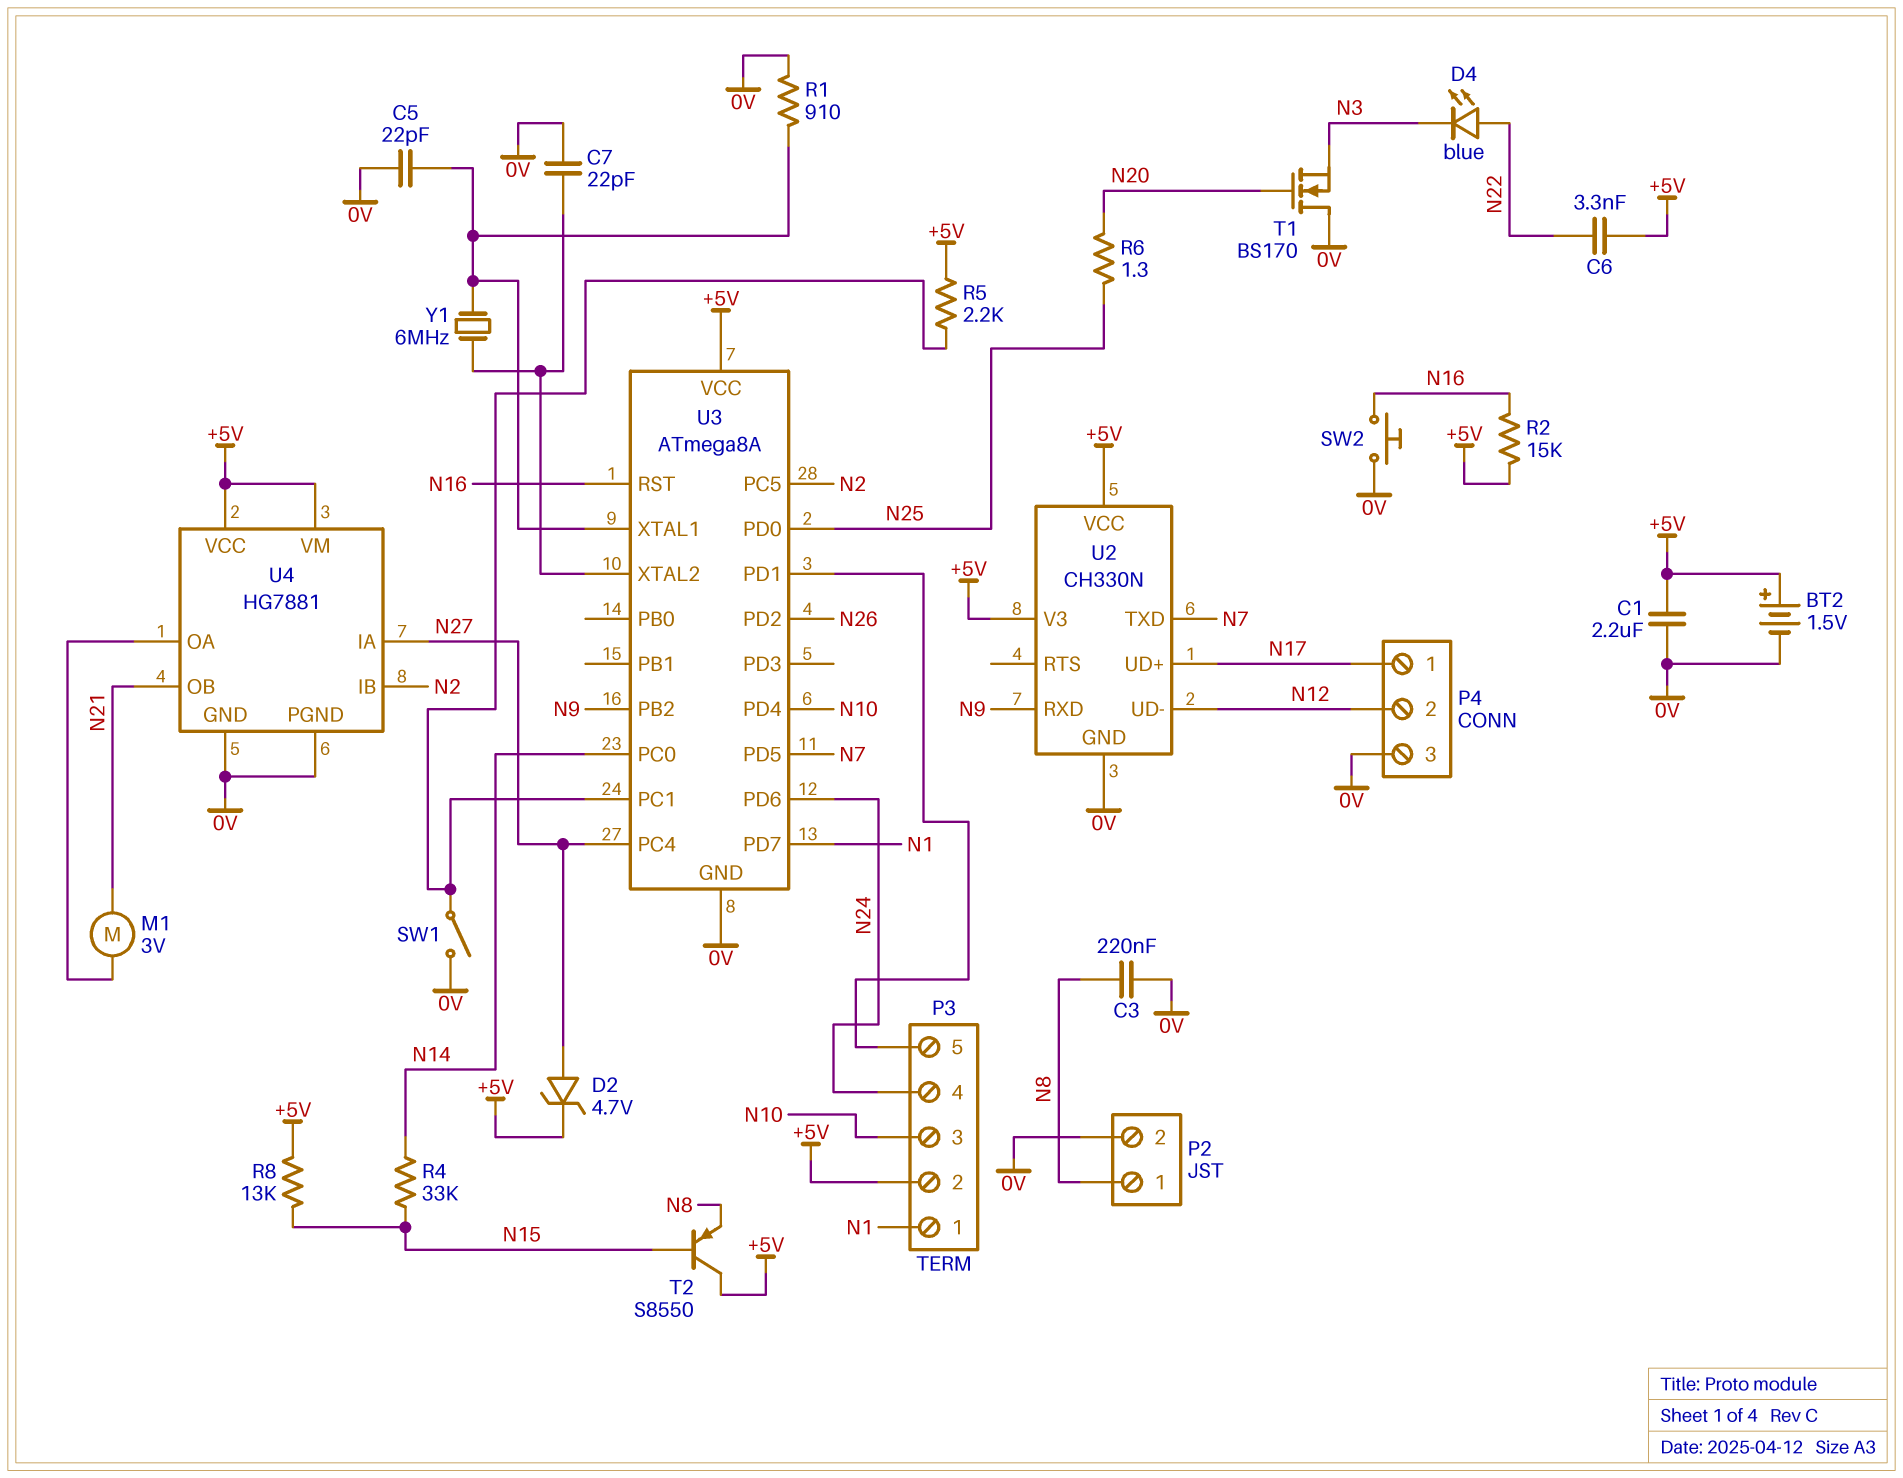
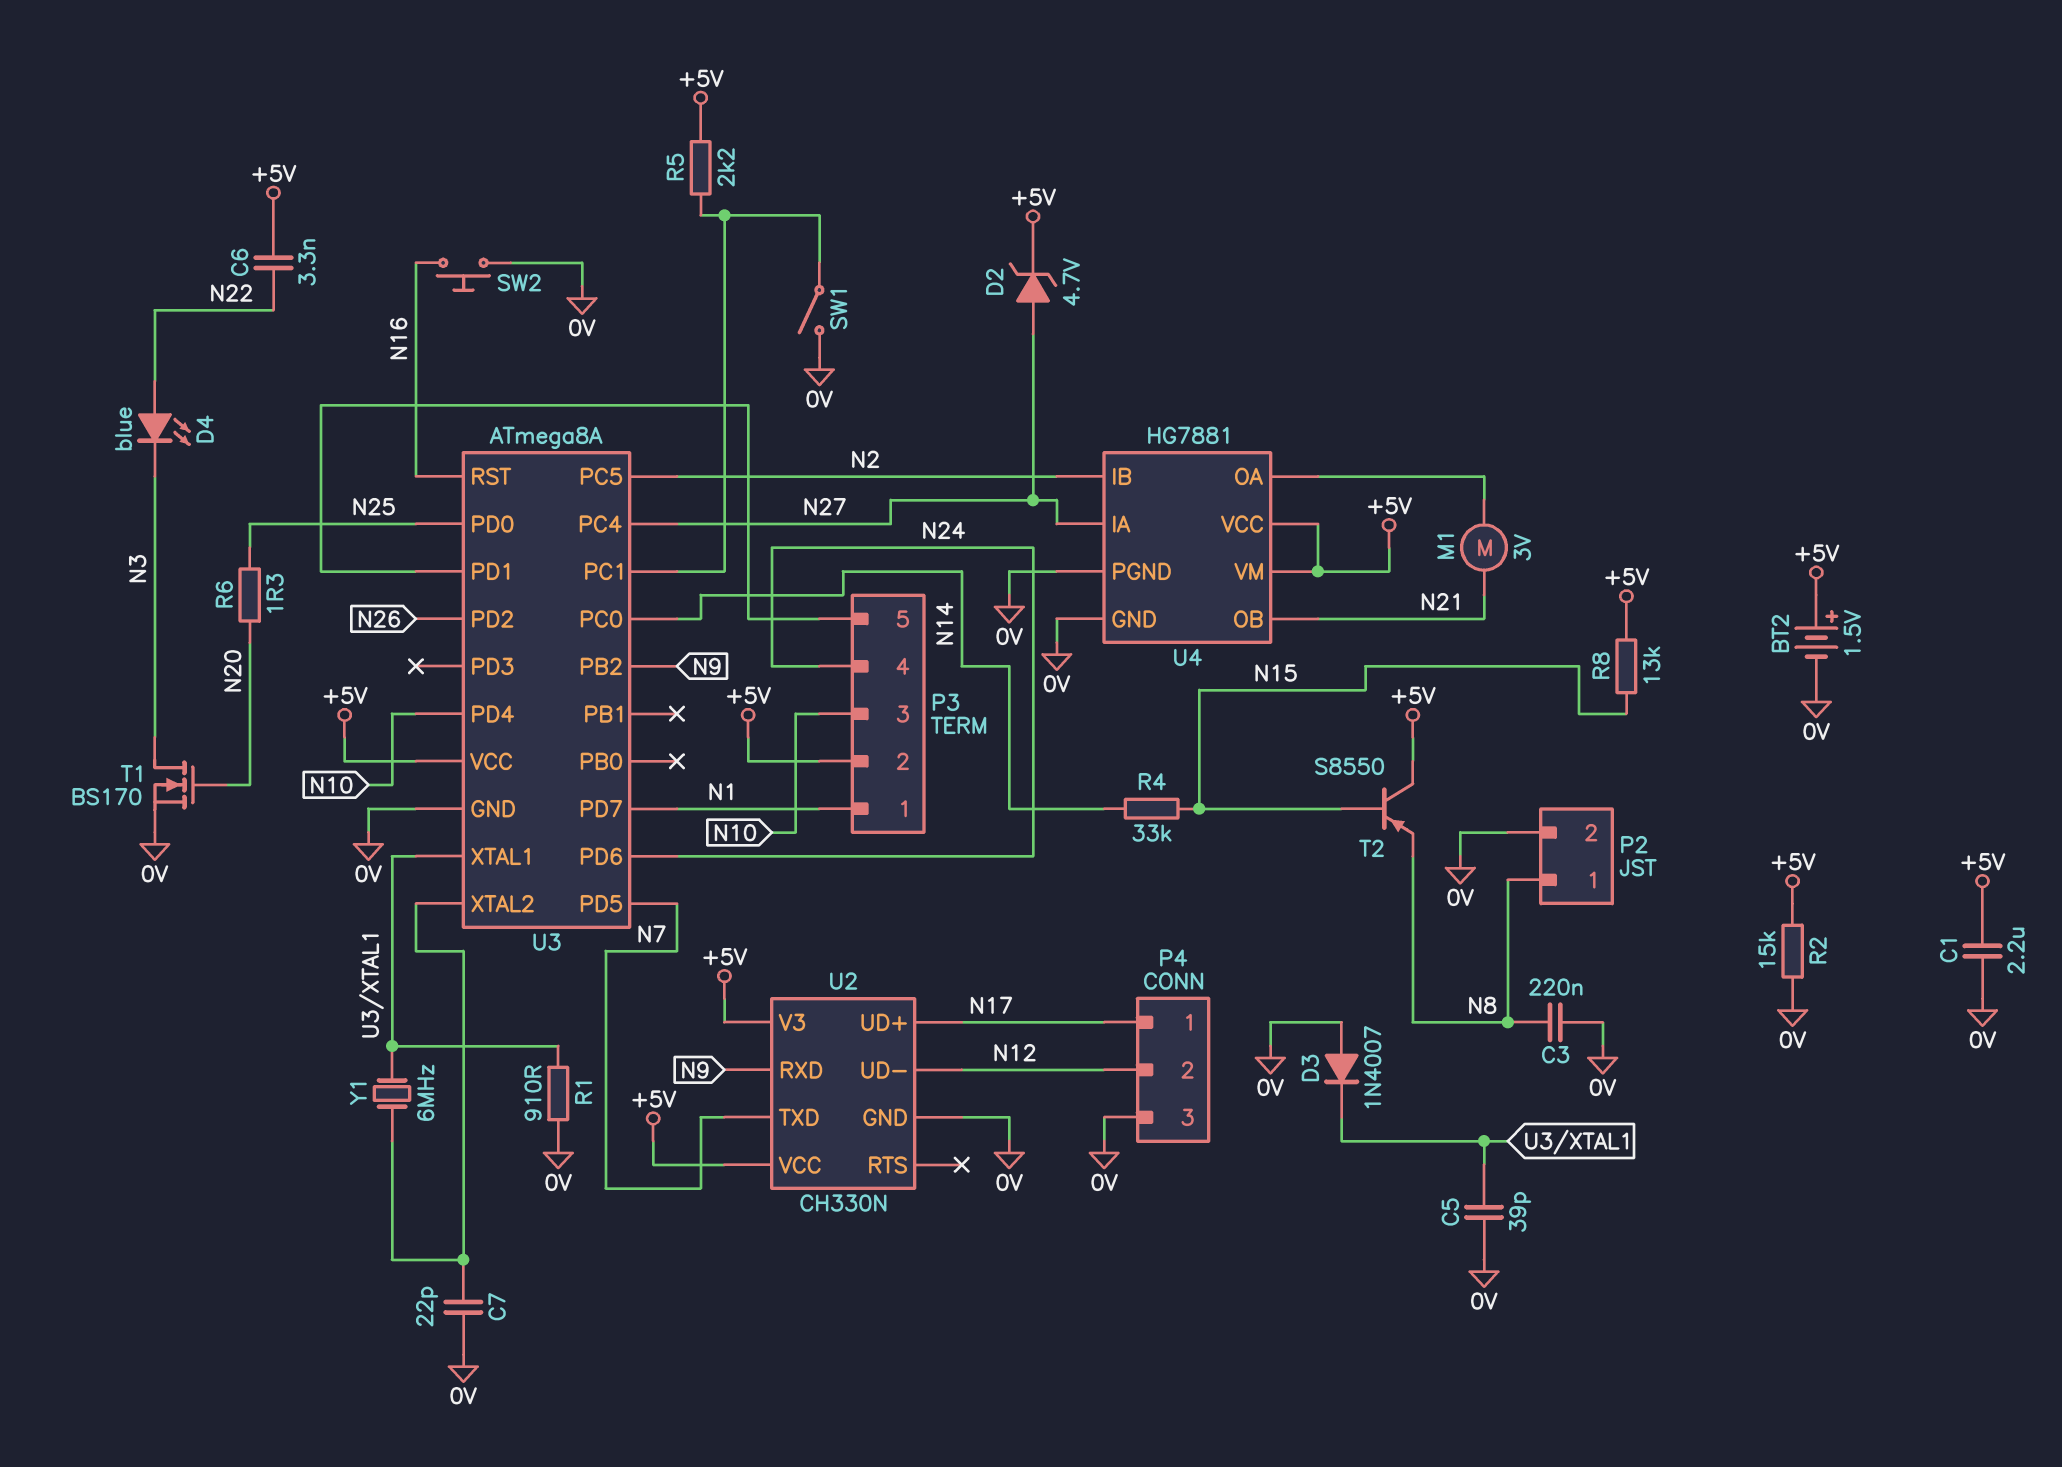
C5: 22pF (0V, U3/XTAL1) -> 39pF (0V, U3/XTAL1)
D3: none -> diode 1N4007 (A 0V, K U3/XTAL1)
R2: 15k (+5V, N16) -> 15k (+5V, 0V)
T1: NMOS BS170 (G N20, D 0V, S N3) -> NMOS BS170 (G N20, D N3, S 0V)

